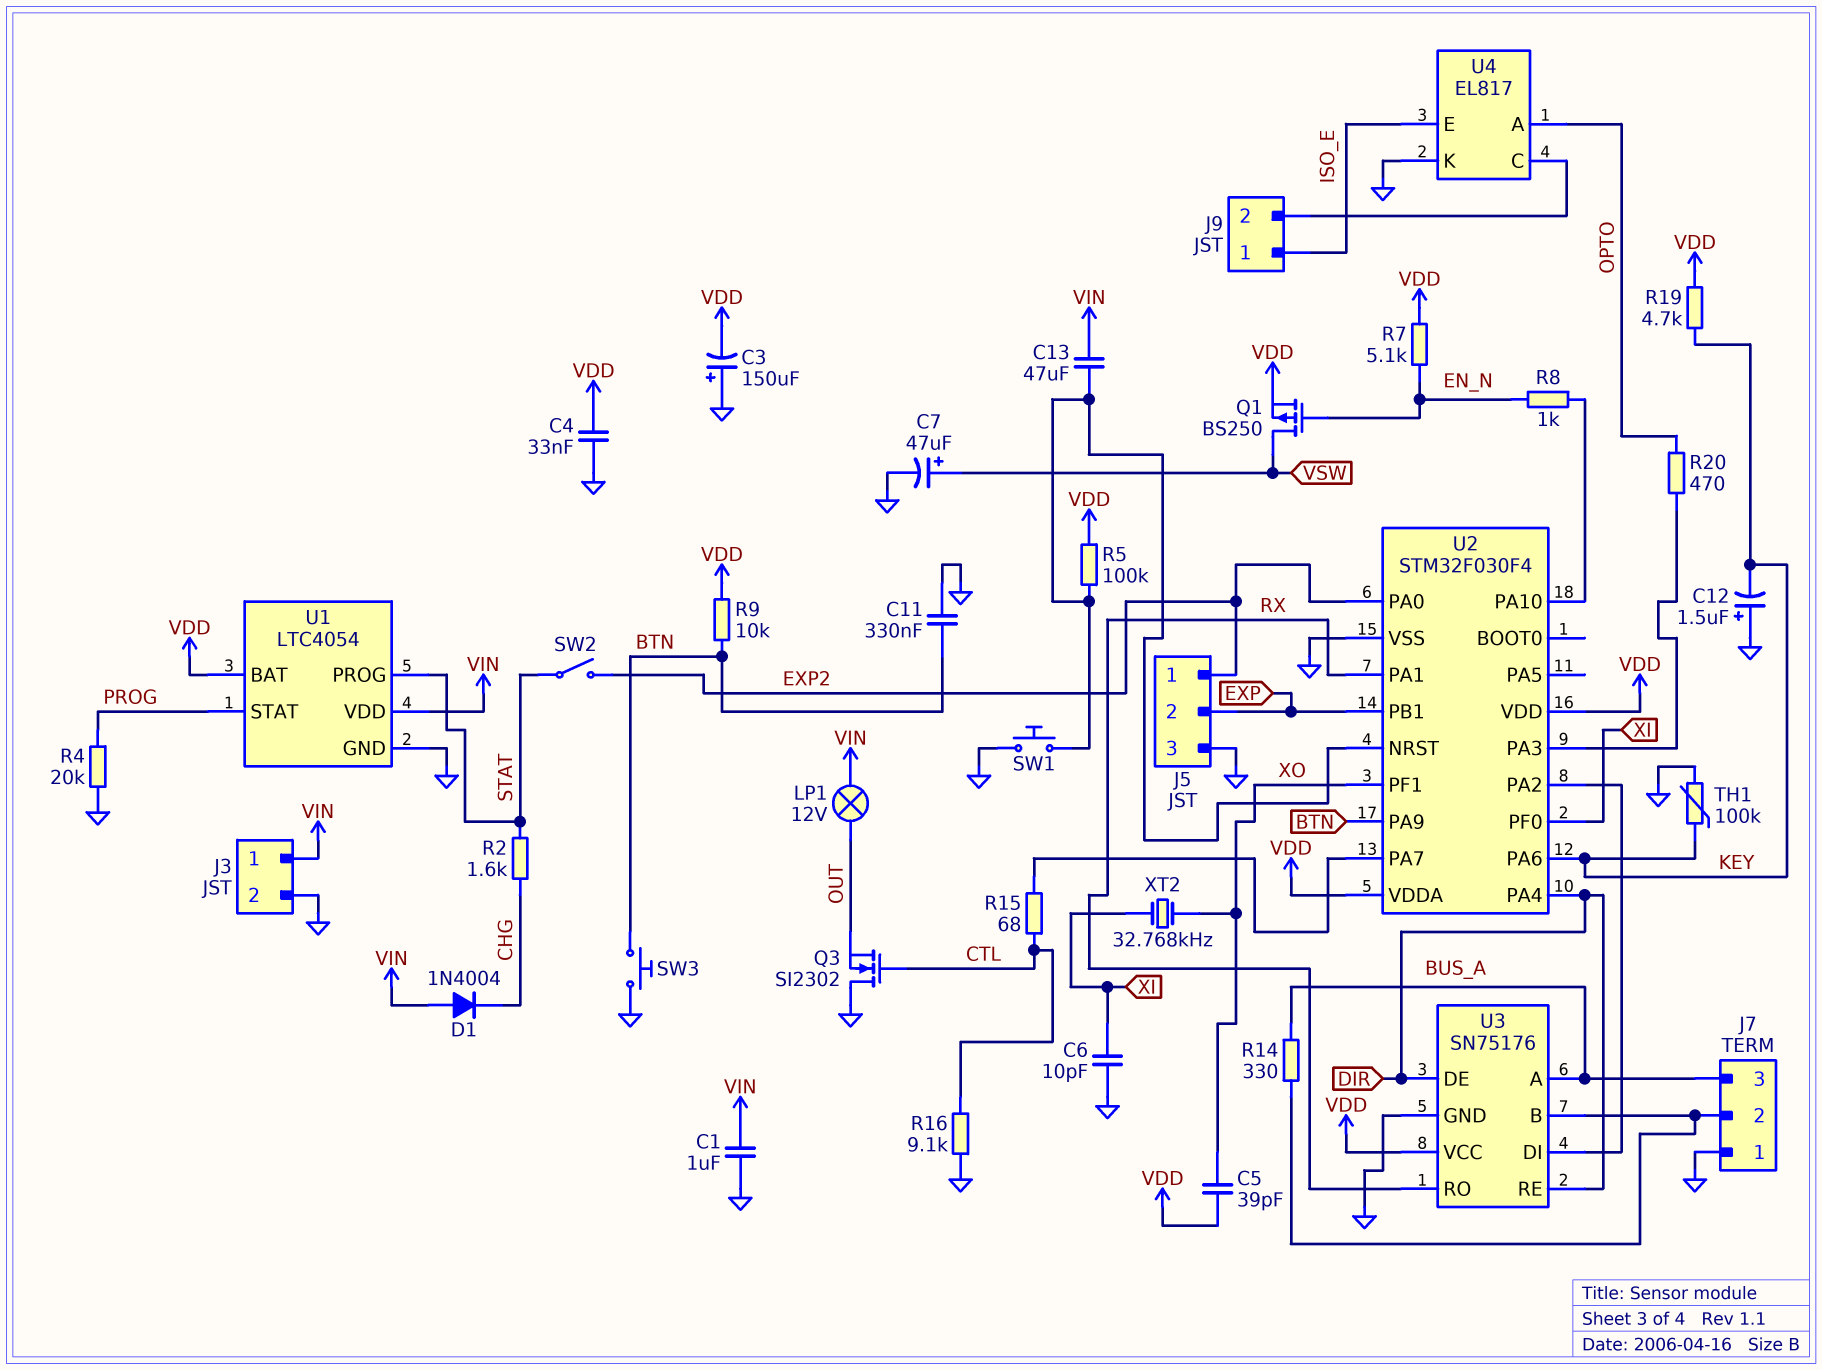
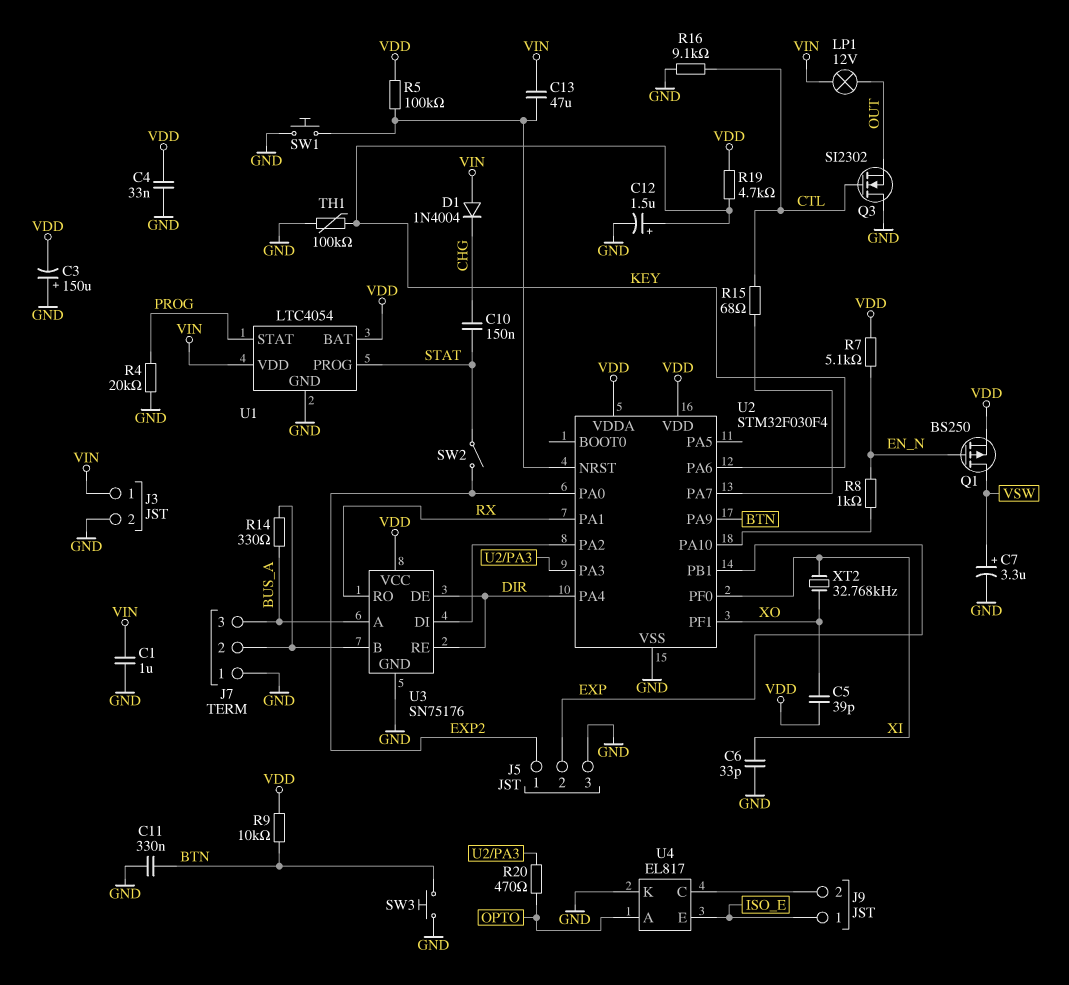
C6: 10pF (GND, XI) -> 33pF (GND, XI)
C7: 47uF (plus VSW, minus GND) -> 3.3uF (plus VSW, minus GND)
C10: none -> 150nF (CHG, STAT)
C12: 1.5uF (plus GND, minus KEY) -> 1.5uF (plus KEY, minus GND)
R2: 1.6k (CHG, STAT) -> none

